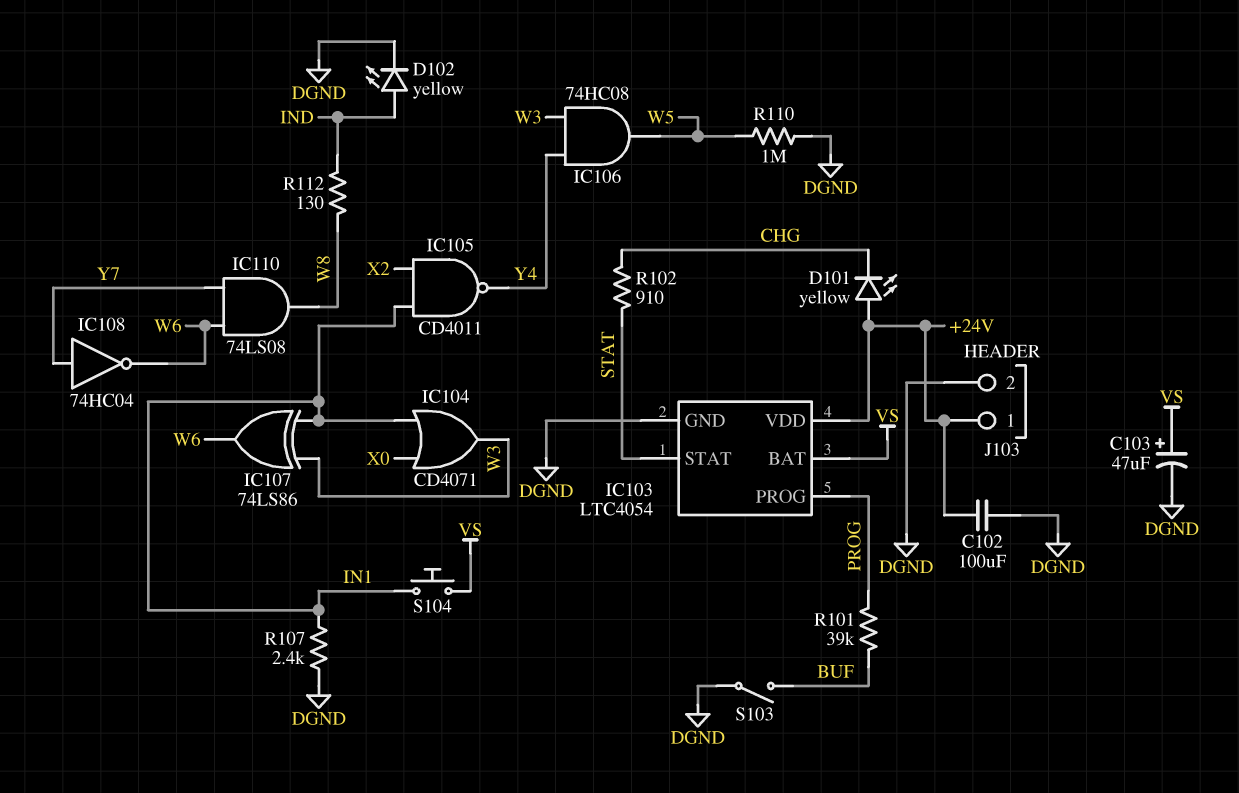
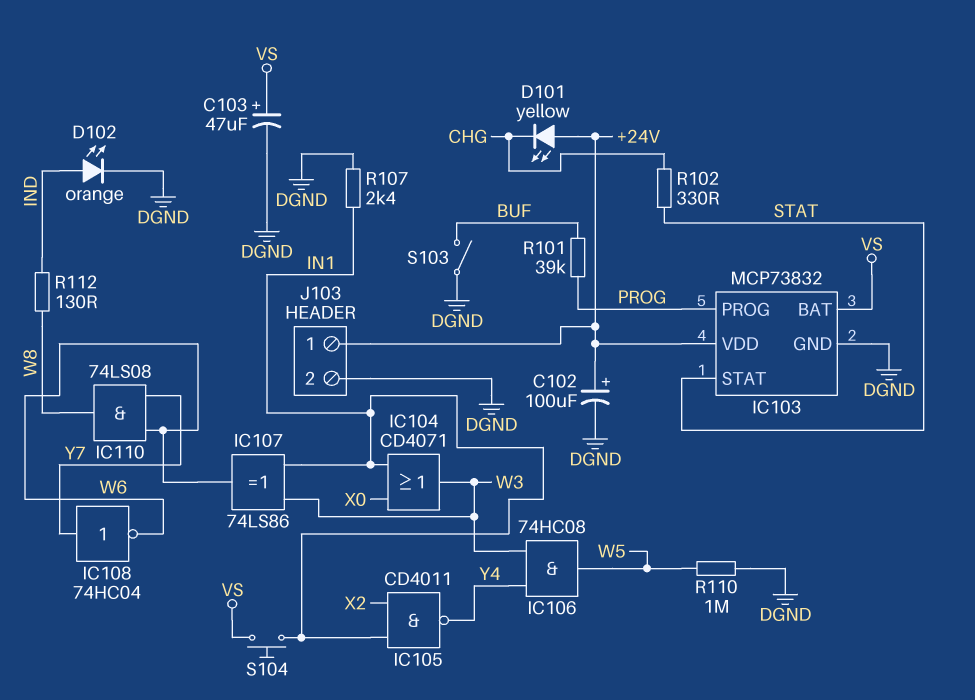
C102: 100uF (+24V, DGND) -> 100uF (plus +24V, minus DGND)
D102: LED yellow (A IND, K DGND) -> LED orange (A IND, K DGND)
IC103: LTC4054 -> MCP73832
R102: 910 (CHG, STAT) -> 330 (CHG, STAT)

